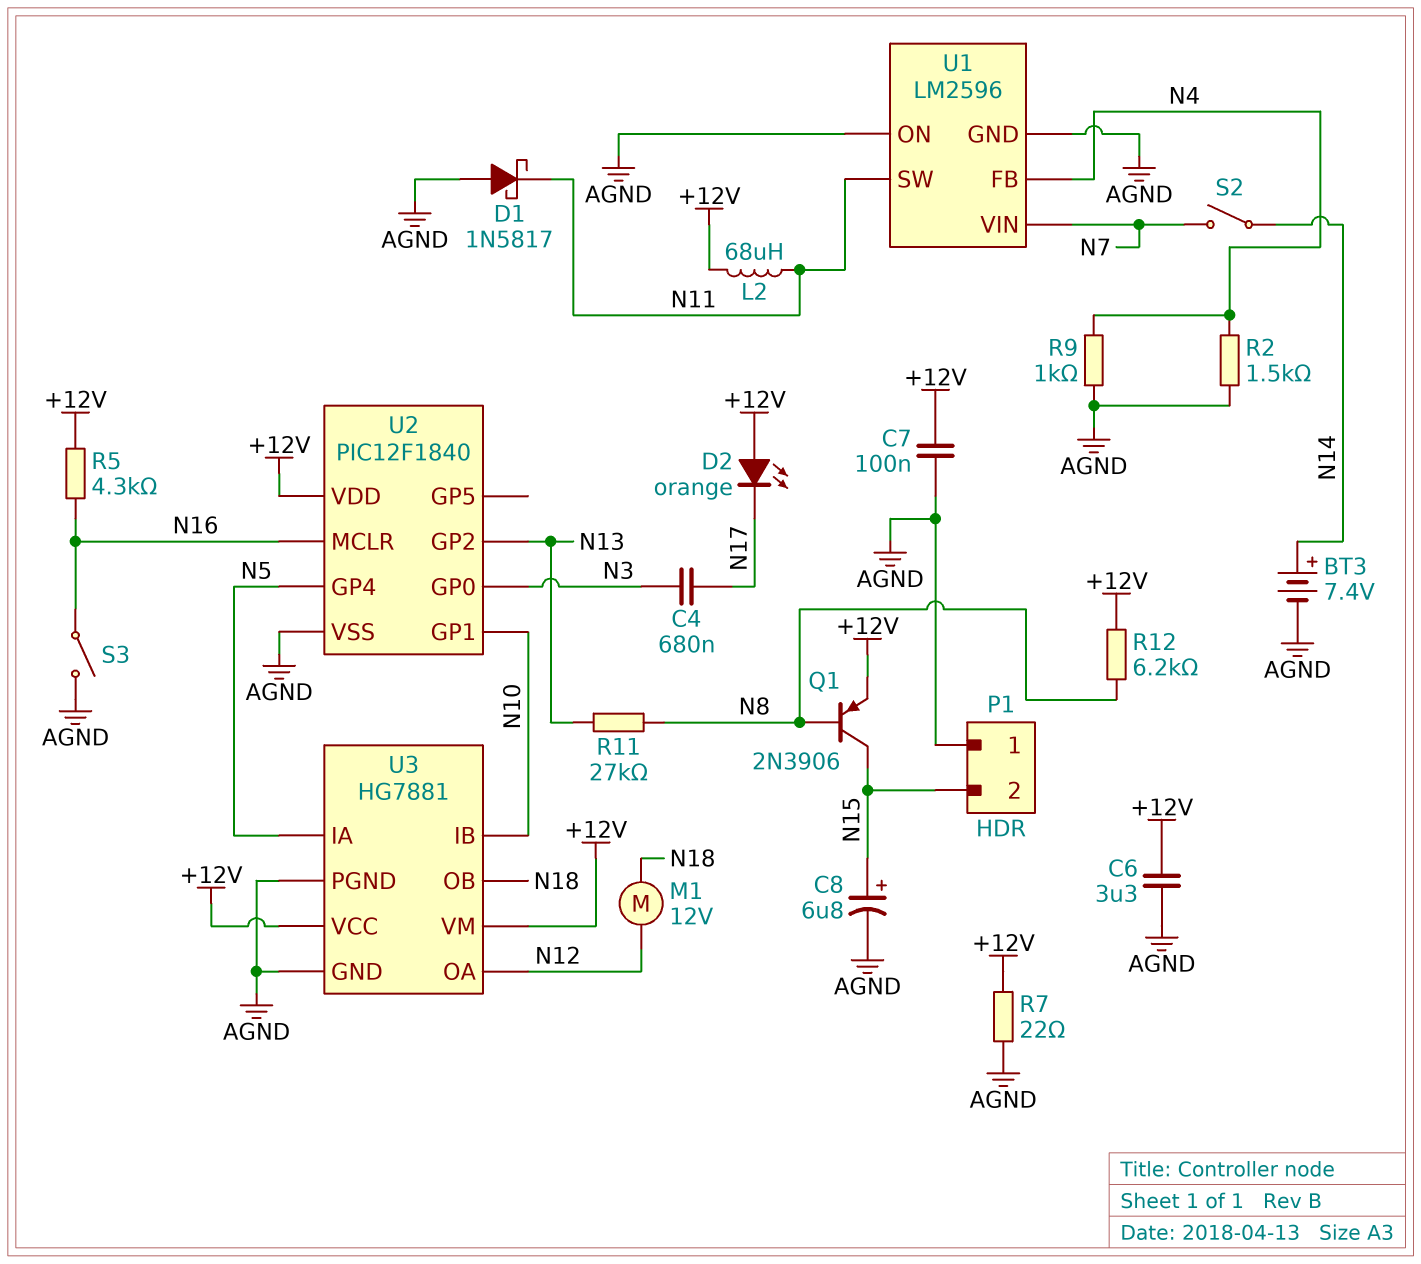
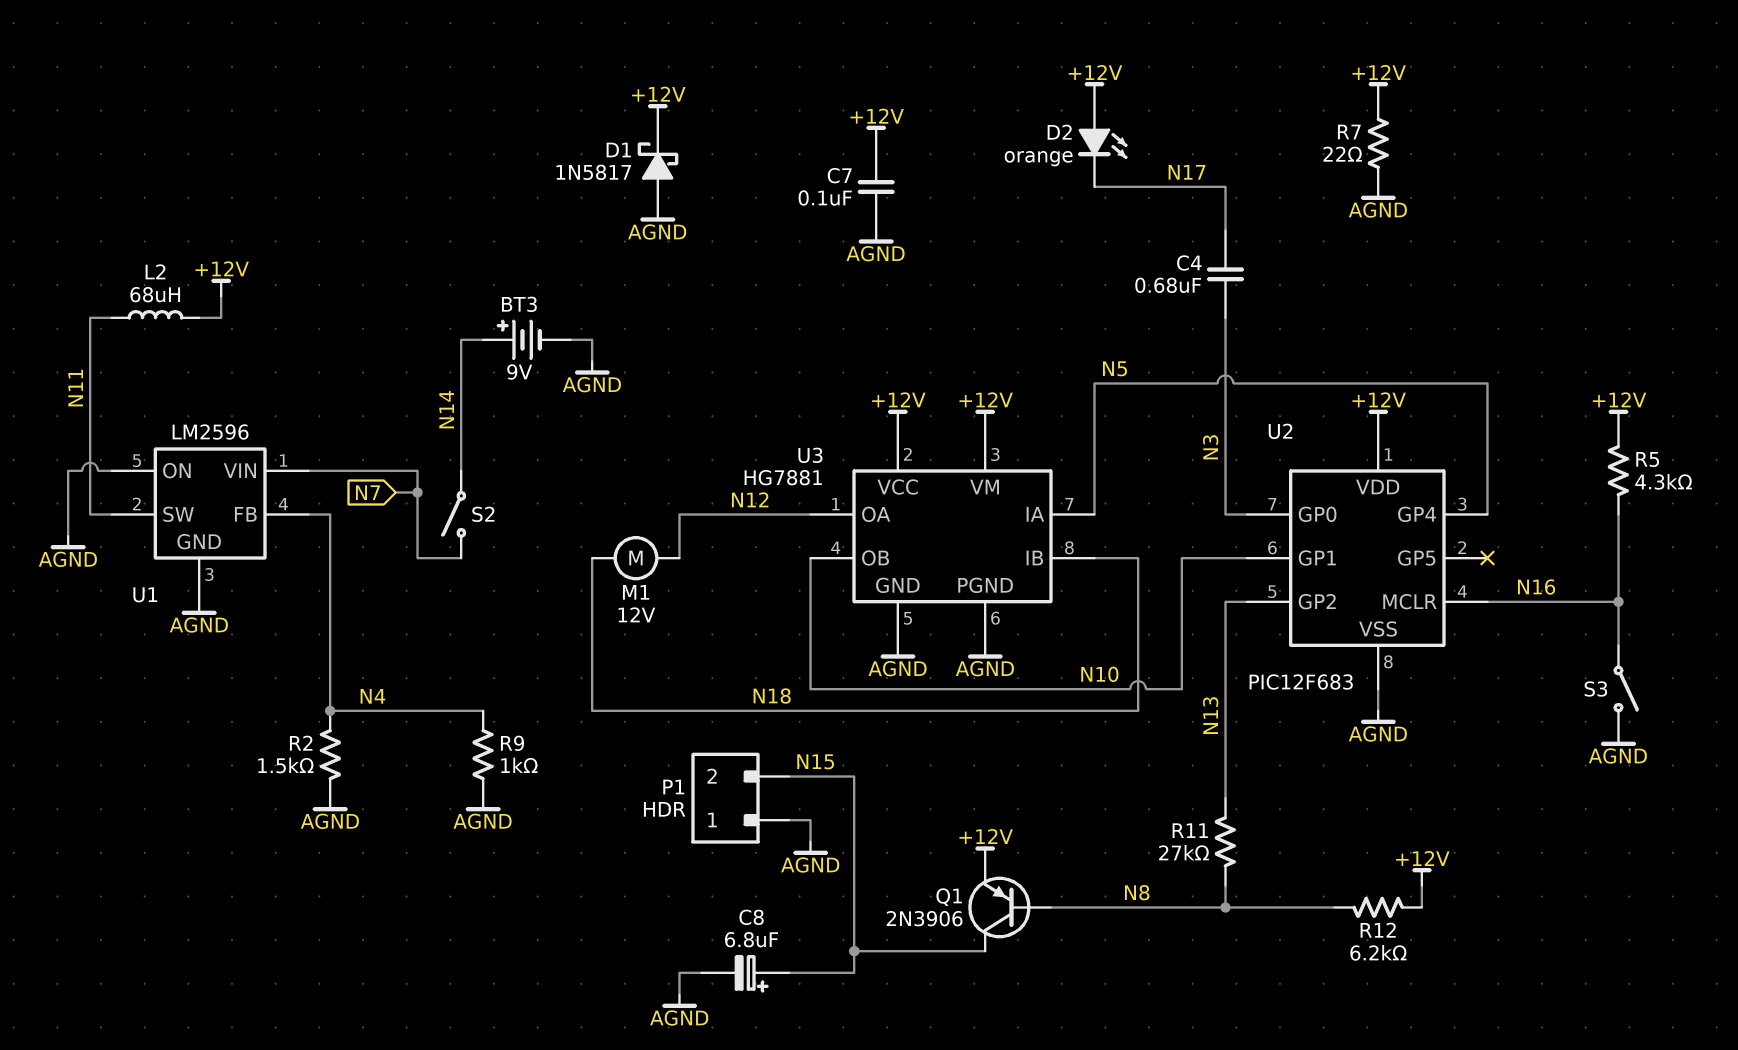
BT3: 7.4V (plus N14, minus AGND) -> 9V (plus N14, minus AGND)
C6: 3.3uF (+12V, AGND) -> none
D1: schottky 1N5817 (A AGND, K N11) -> schottky 1N5817 (A AGND, K +12V)
U2: PIC12F1840 -> PIC12F683
U3 pin IB: N10 -> N18
U3 pin OB: N18 -> N10

